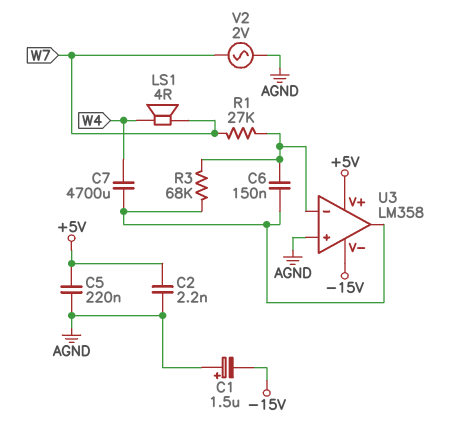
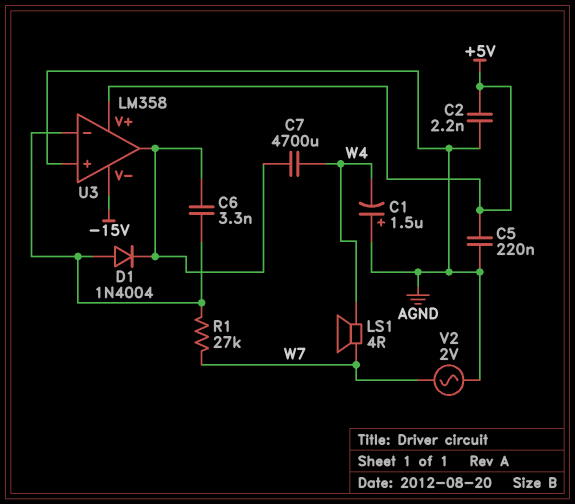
C1: 1.5uF (plus AGND, minus -15V) -> 1.5uF (plus AGND, minus W4)
C6: 150nF (U3/in-, U3/out) -> 3.3nF (U3/in-, U3/out)
D1: none -> diode 1N4004 (A U3/in-, K U3/out)
R3: 68k (U3/in-, U3/out) -> none

